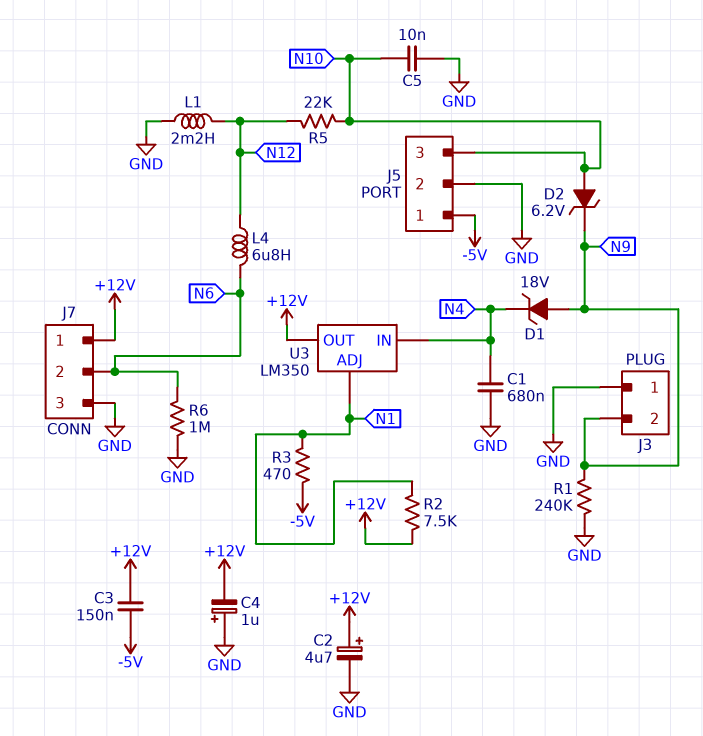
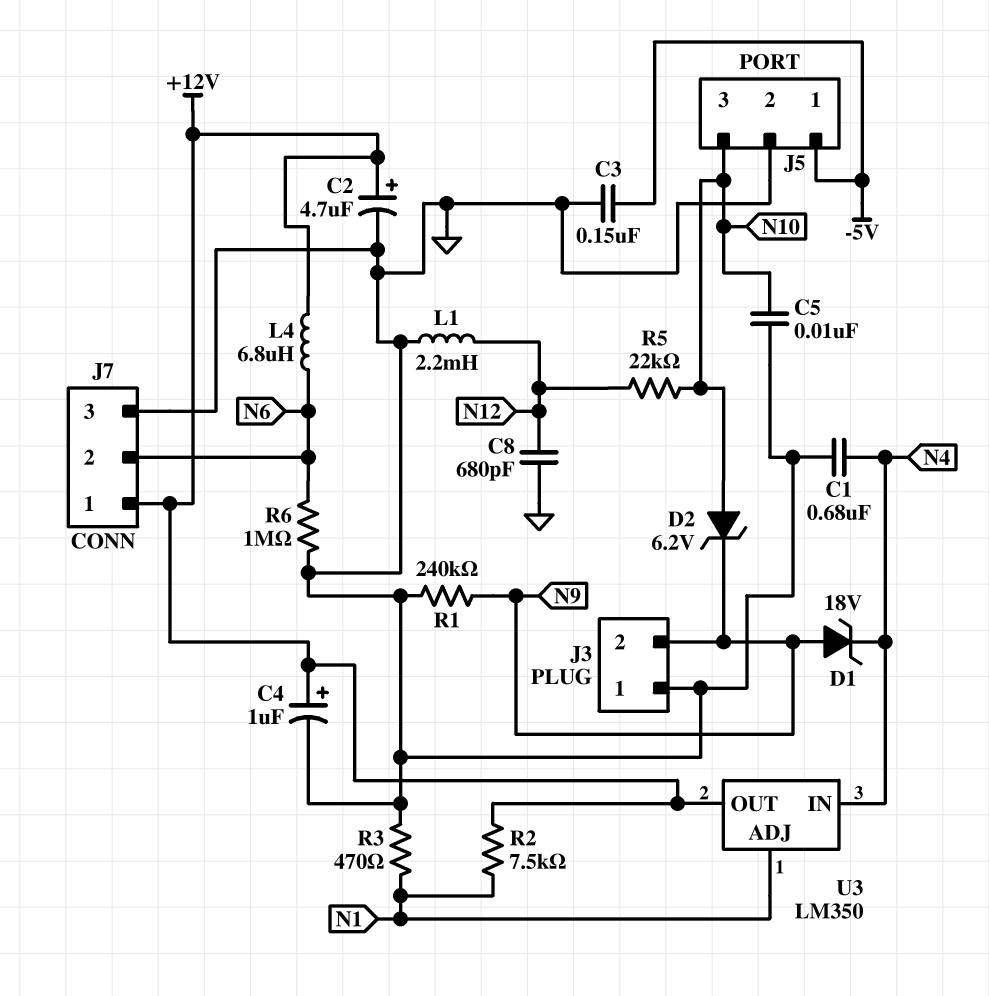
C3: 150nF (+12V, -5V) -> 150nF (-5V, GND)
C4: 1uF (plus GND, minus +12V) -> 1uF (plus +12V, minus GND)
C8: none -> 680pF (GND, N12)
L4: 6.8uH (N6, N12) -> 6.8uH (+12V, N6)
R3: 470 (-5V, N1) -> 470 (GND, N1)

